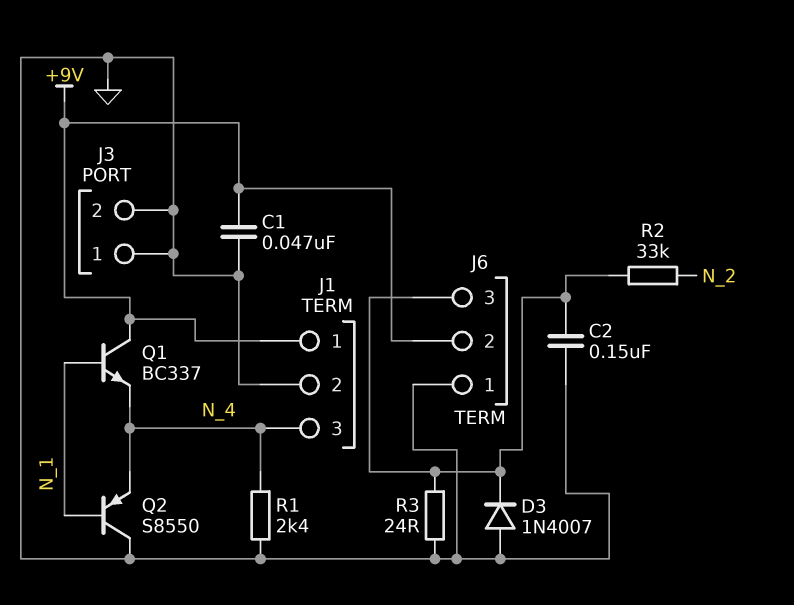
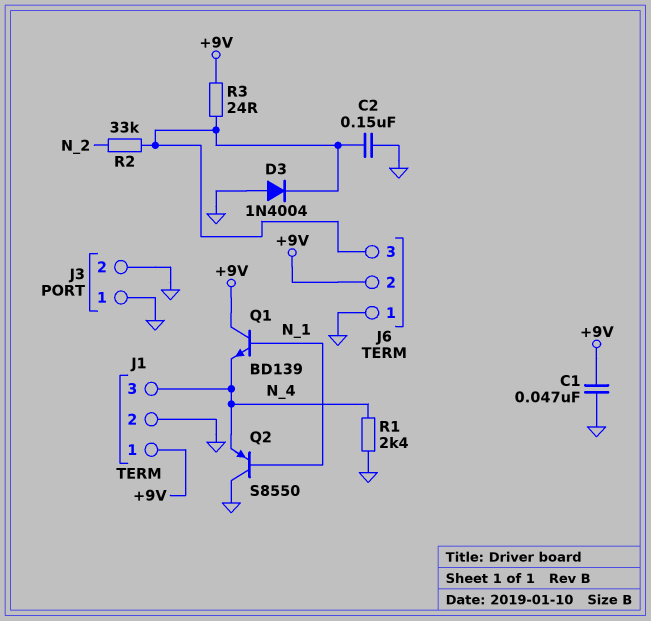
D3: diode 1N4007 (A GND, K J6/3) -> diode 1N4004 (A GND, K J6/3)
Q1: NPN BC337 (B N_1, C +9V, E N_4) -> NPN BD139 (B N_1, C +9V, E N_4)
R3: 24 (GND, J6/3) -> 24 (+9V, J6/3)

